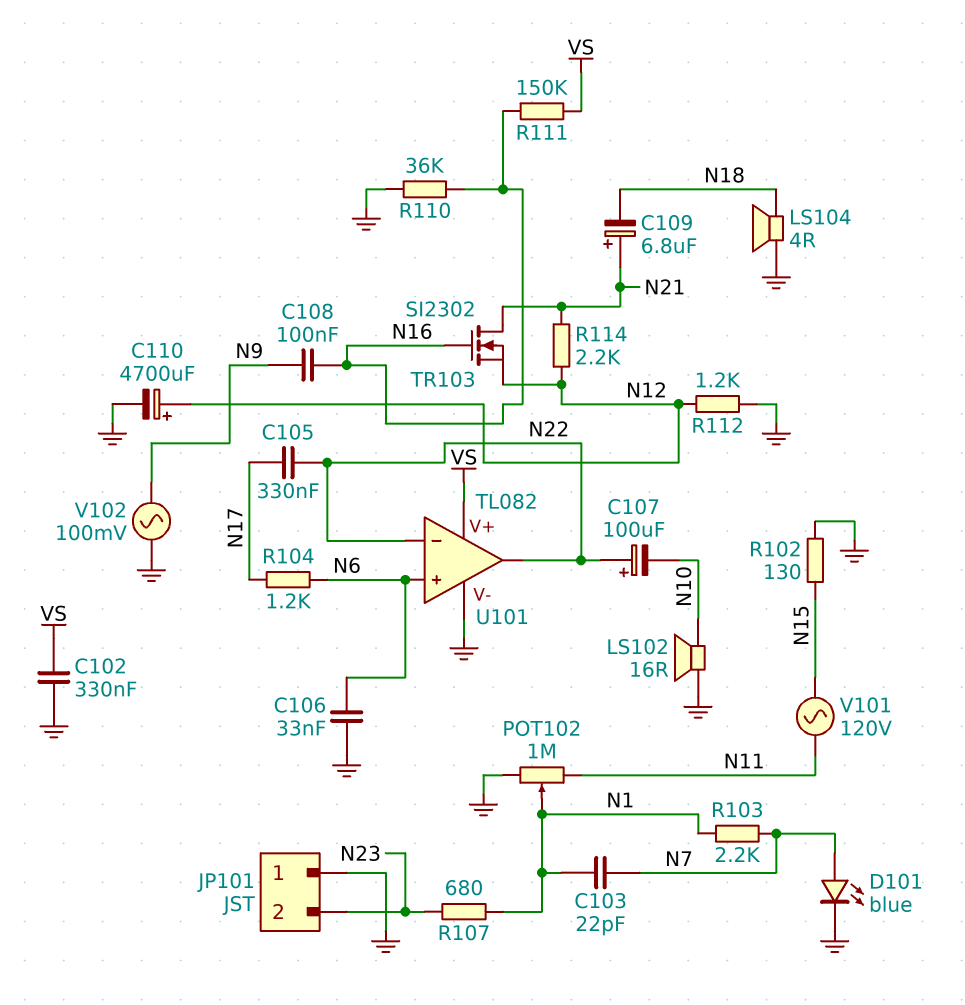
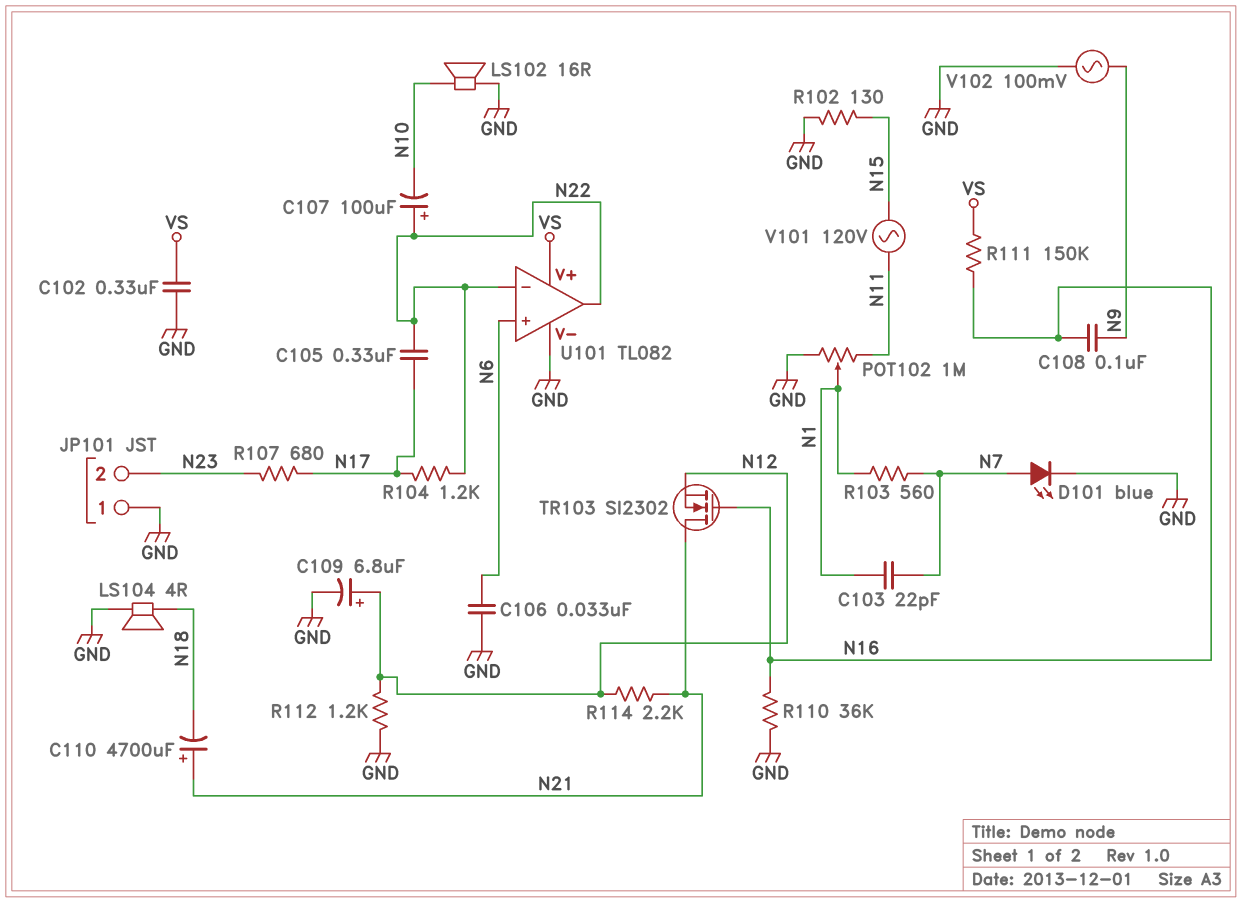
C109: 6.8uF (plus N21, minus N18) -> 6.8uF (plus N12, minus GND)
C110: 4700uF (plus N12, minus GND) -> 4700uF (plus N21, minus N18)
R103: 2.2k (N1, N7) -> 560 (N1, N7)
R104: 1.2k (N6, N17) -> 1.2k (N17, N22)
R107: 680 (N1, N23) -> 680 (N17, N23)

